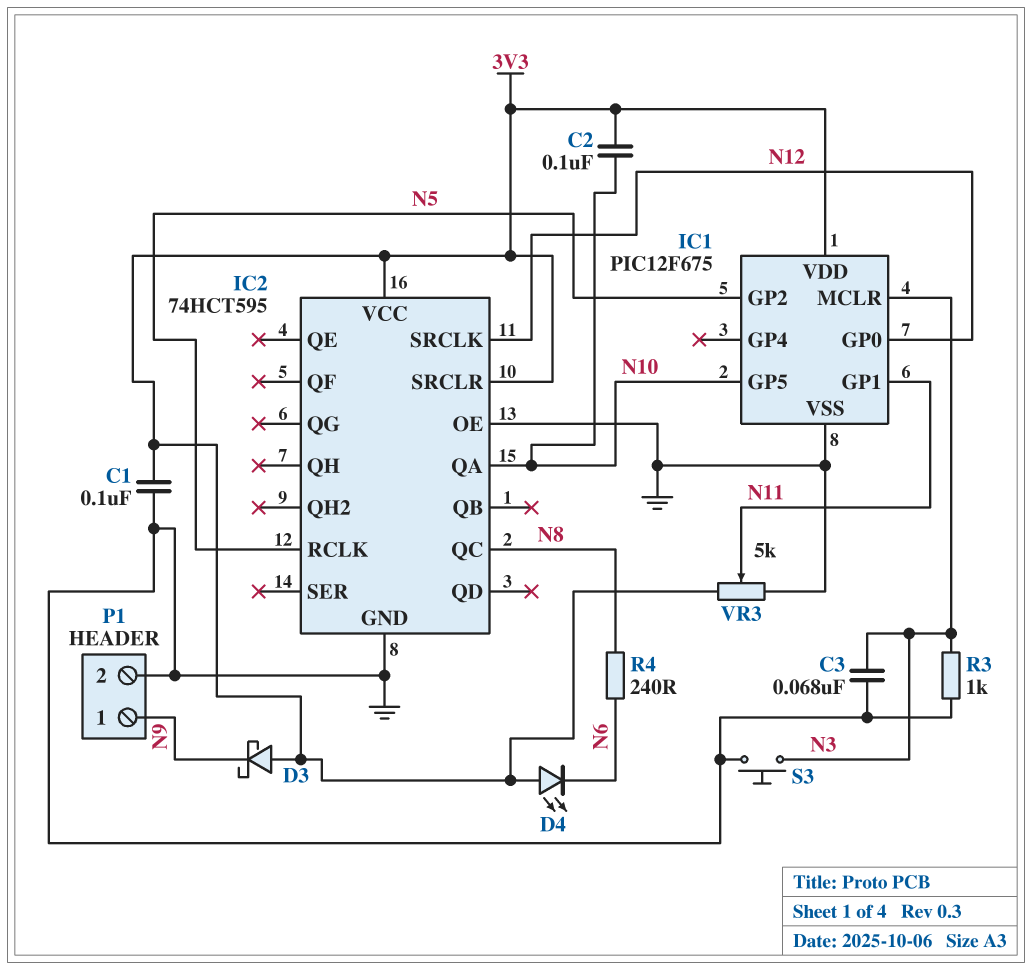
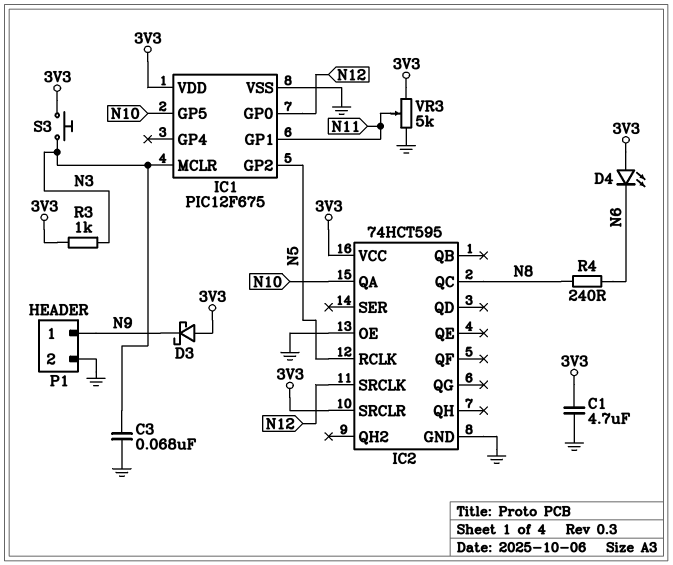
C1: 100nF (3V3, GND) -> 4.7uF (3V3, GND)
C2: 100nF (3V3, N10) -> none
R3: 1k (GND, N3) -> 1k (3V3, N3)
S3: button (GND, N3) -> button (3V3, N3)

